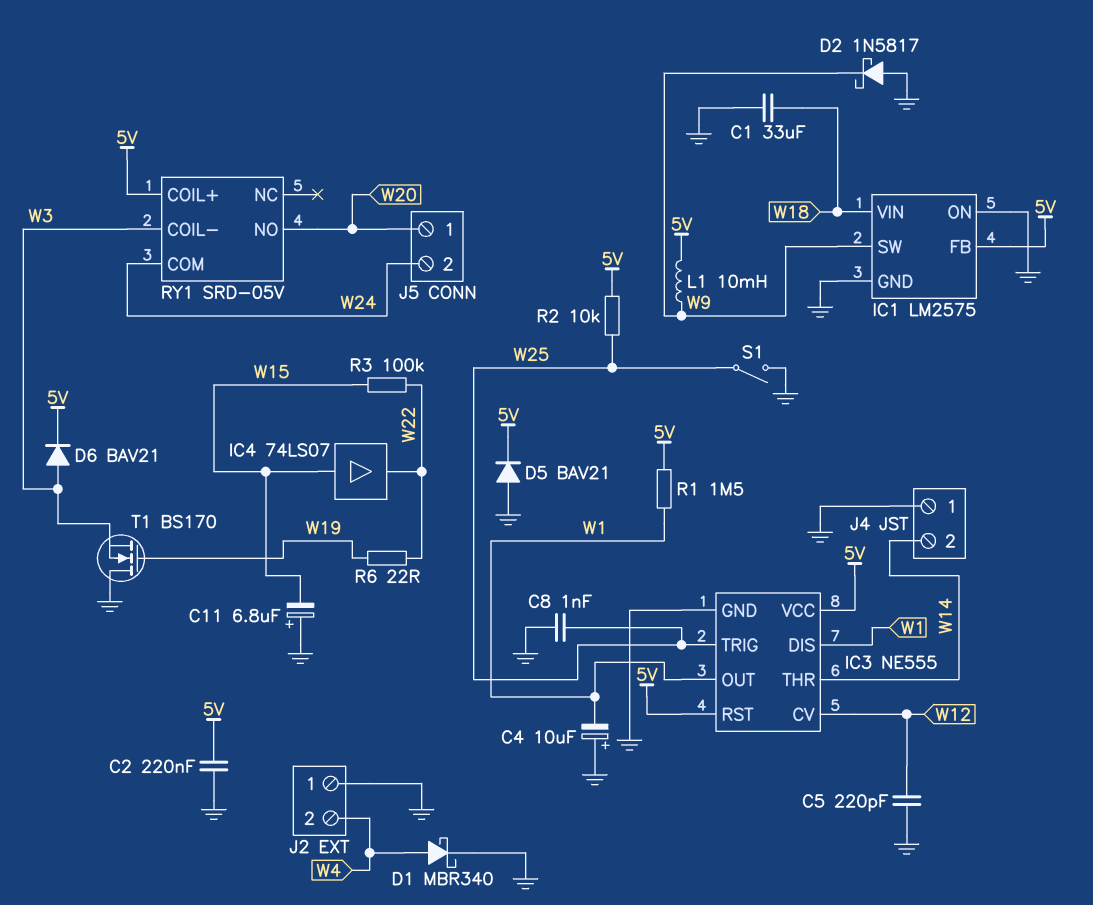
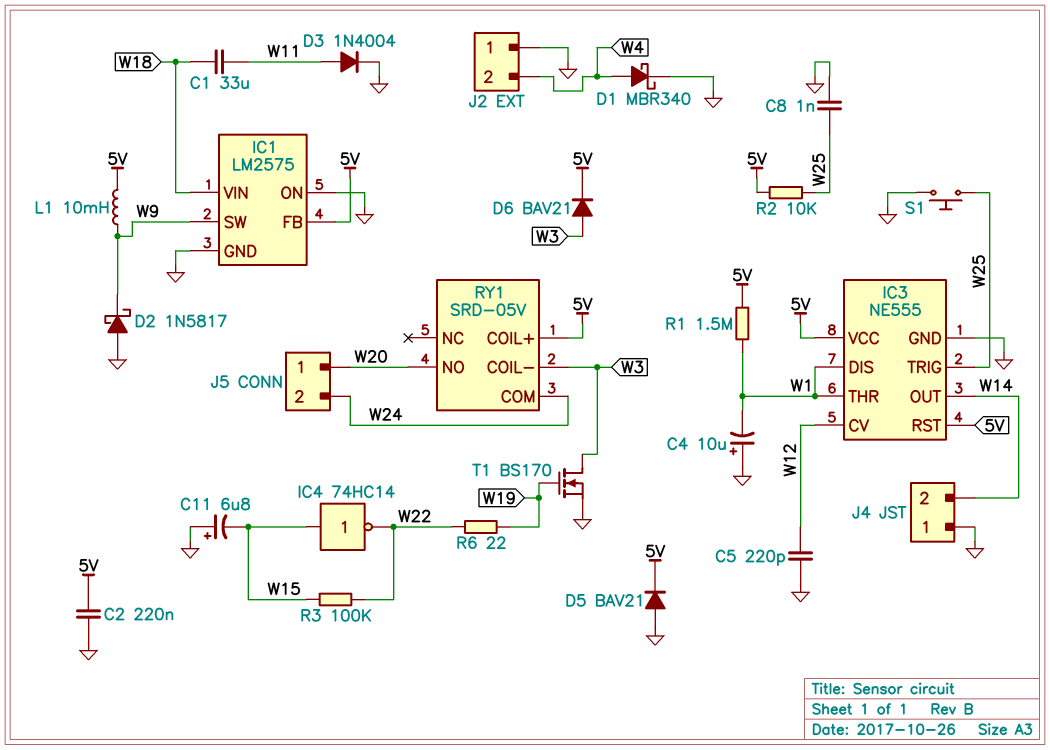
C1: 33uF (GND, W18) -> 33uF (W11, W18)
D3: none -> diode 1N4004 (A W11, K GND)
IC3 pin OUT: W1 -> W14
IC3 pin THR: W14 -> W1
IC4: buffer 74LS07 (in W15, out W22) -> NOT 74HC14 (in W15, out W22)
S1: switch (GND, W25) -> button (GND, W25)
T1: NMOS BS170 (G W19, D GND, S W3) -> NMOS BS170 (G W19, D W3, S GND)

